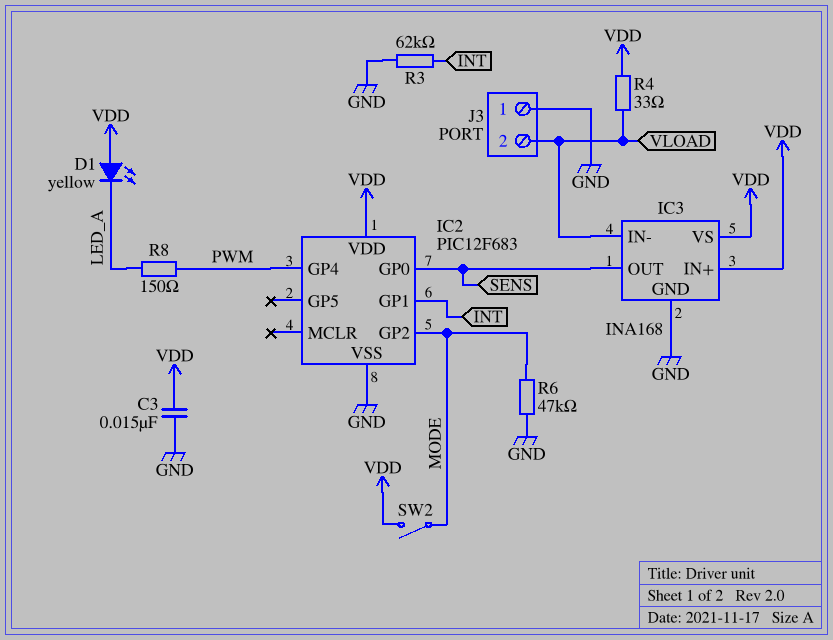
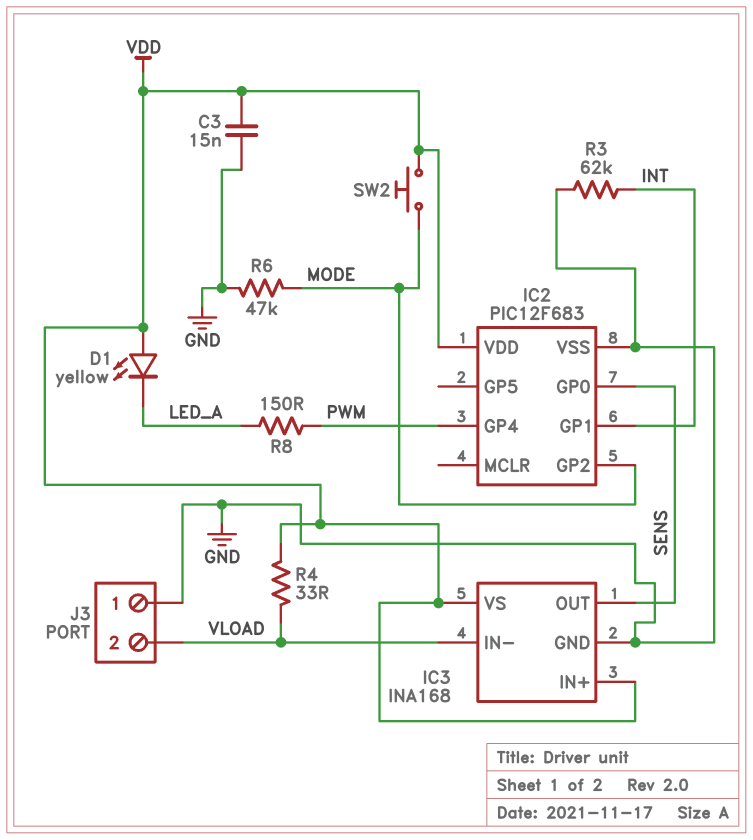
SW2: switch (MODE, VDD) -> button (MODE, VDD)

